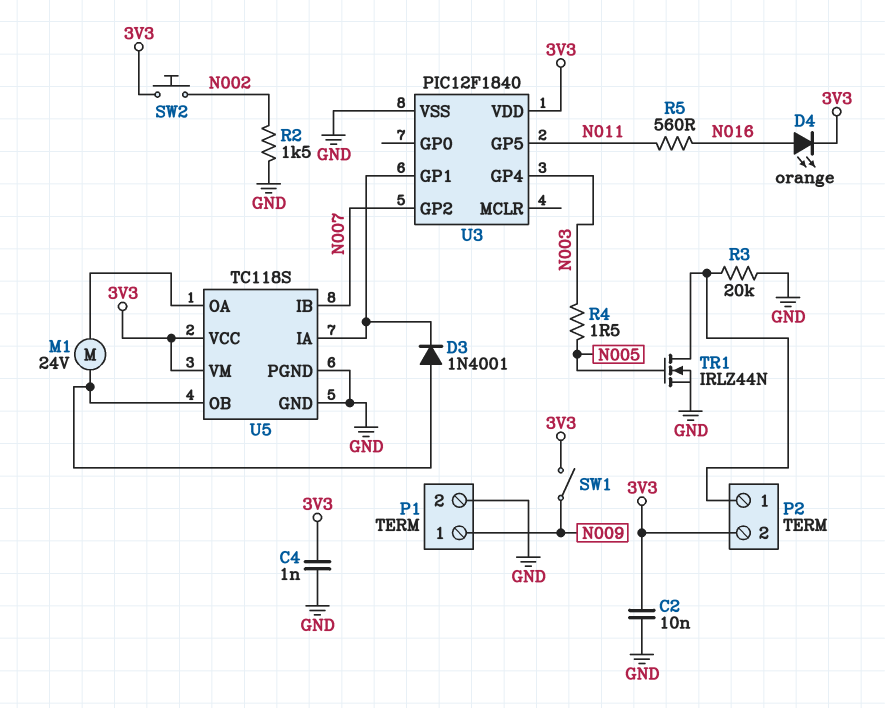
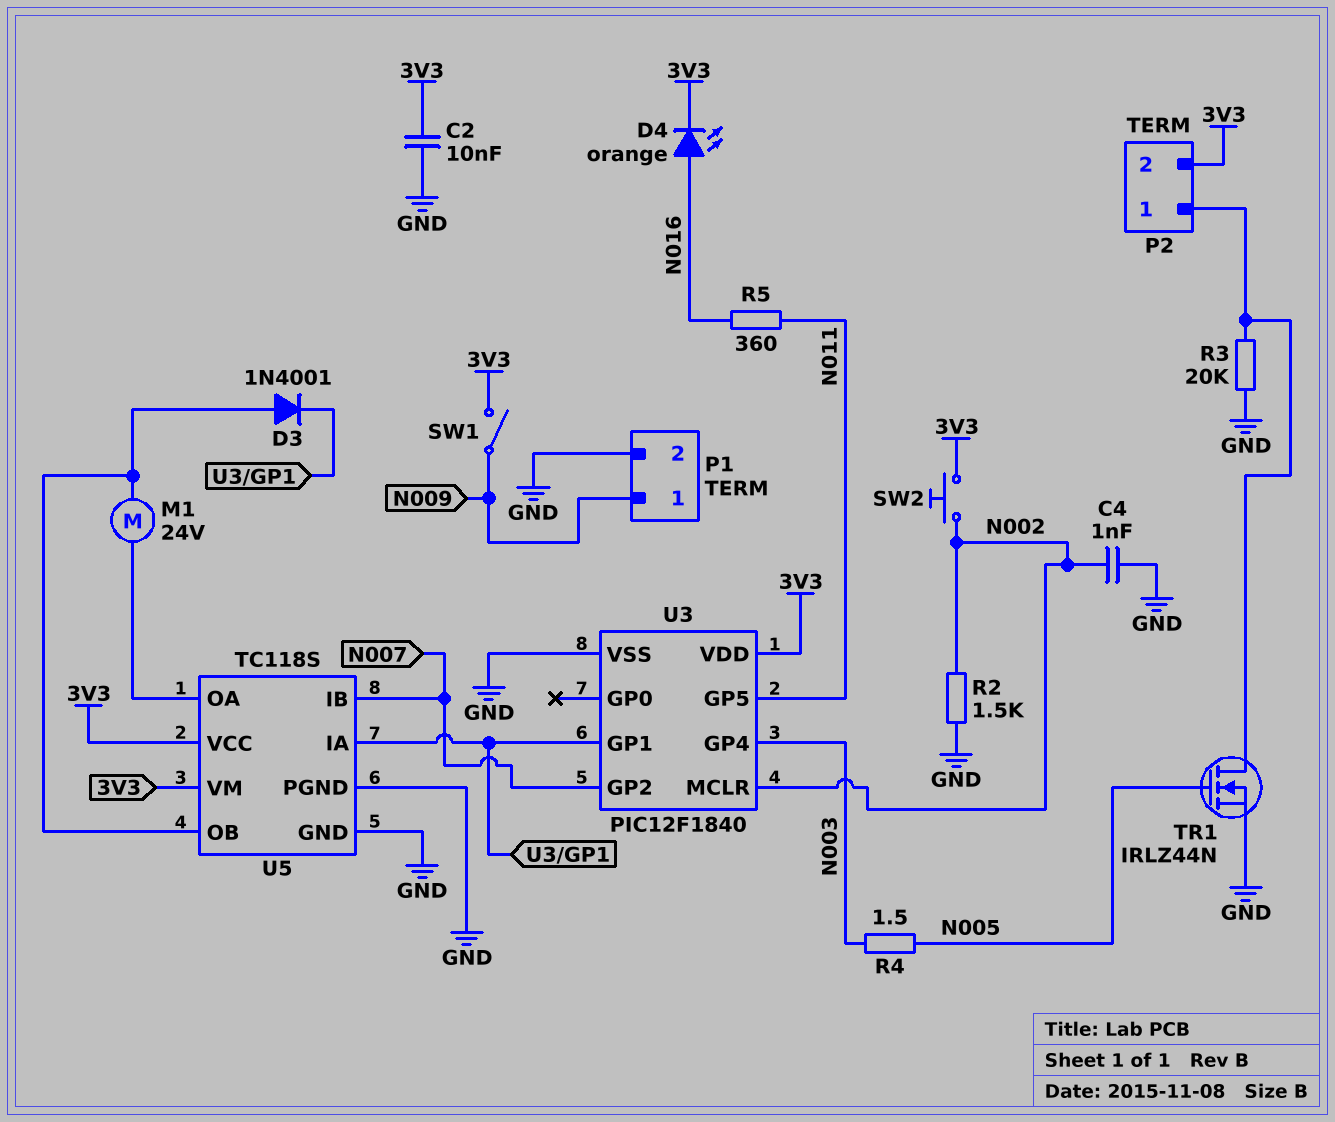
C4: 1nF (3V3, GND) -> 1nF (GND, N002)
R5: 560 (N011, N016) -> 360 (N011, N016)
U3 pin MCLR: none -> N002

